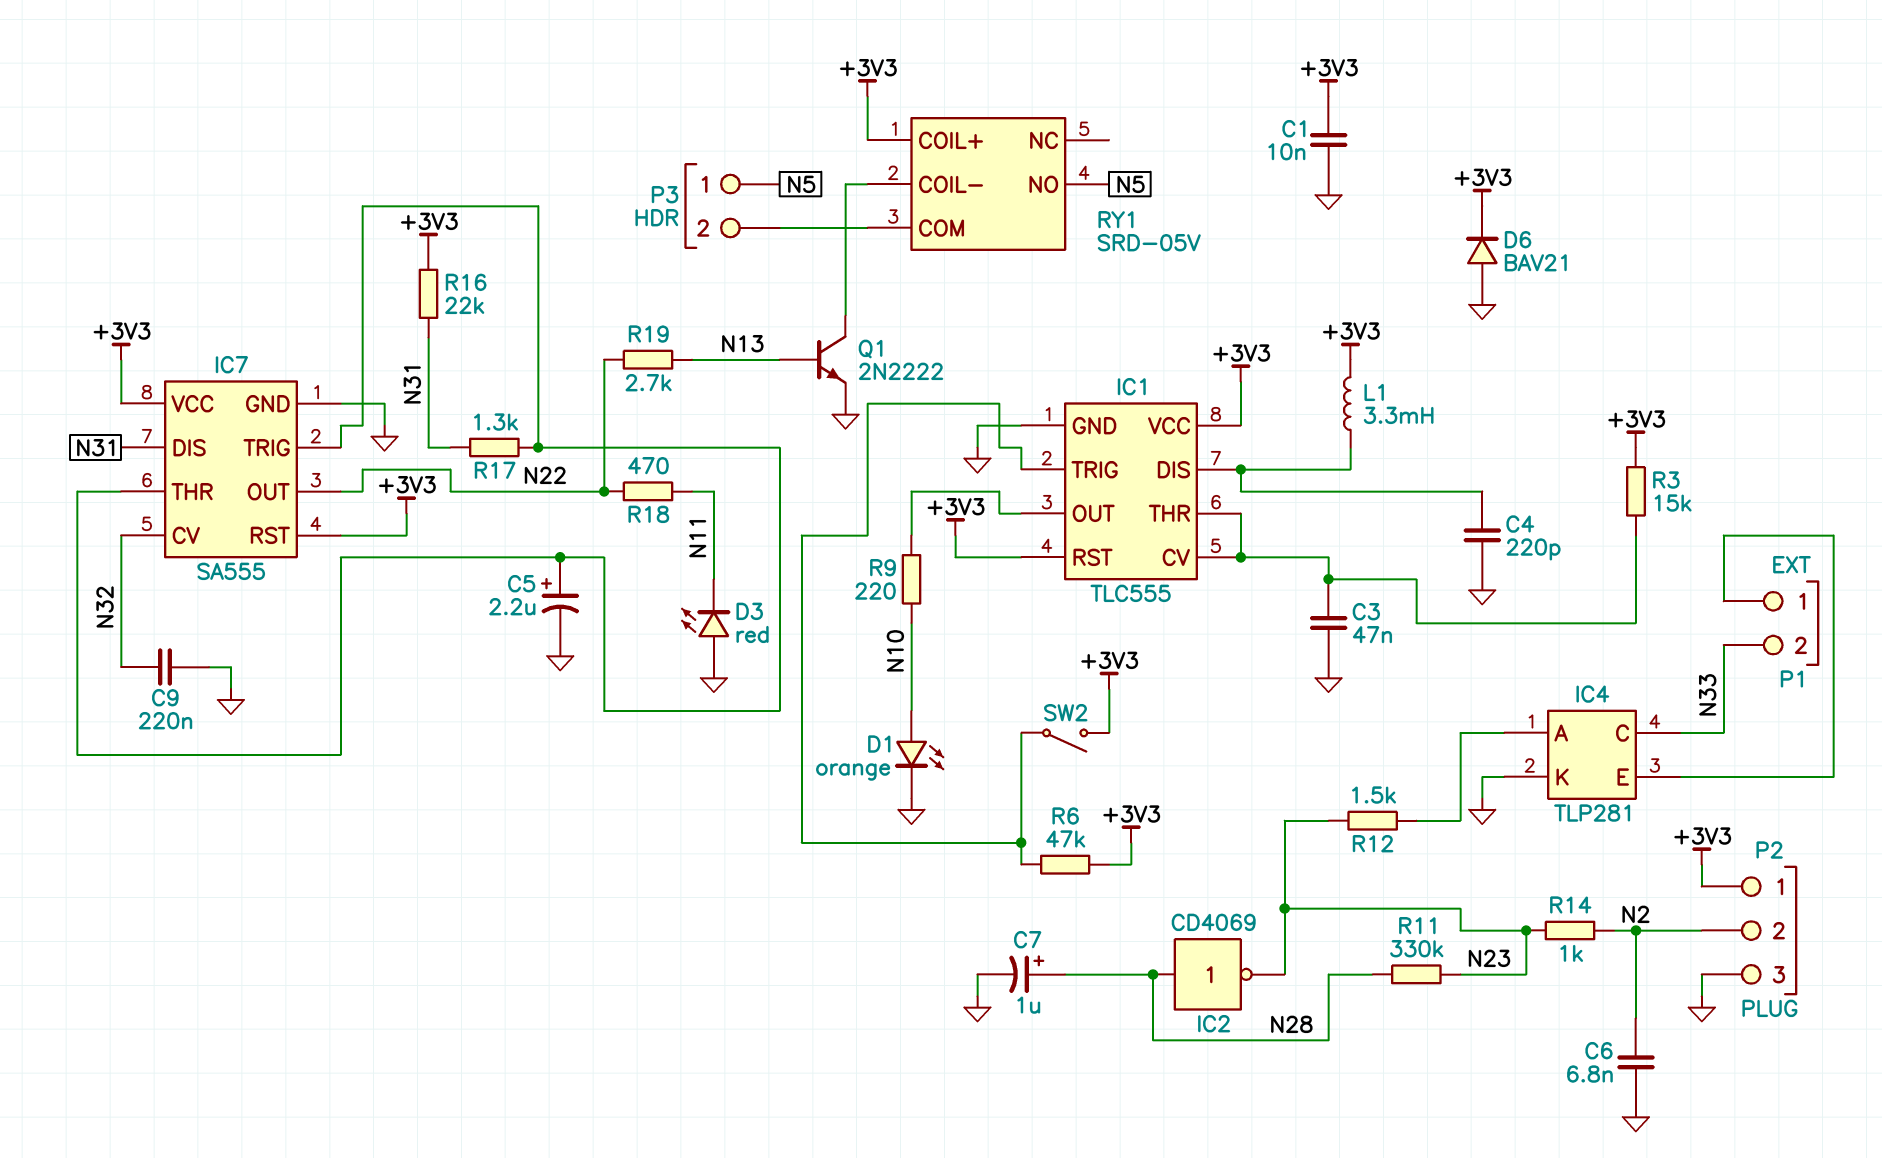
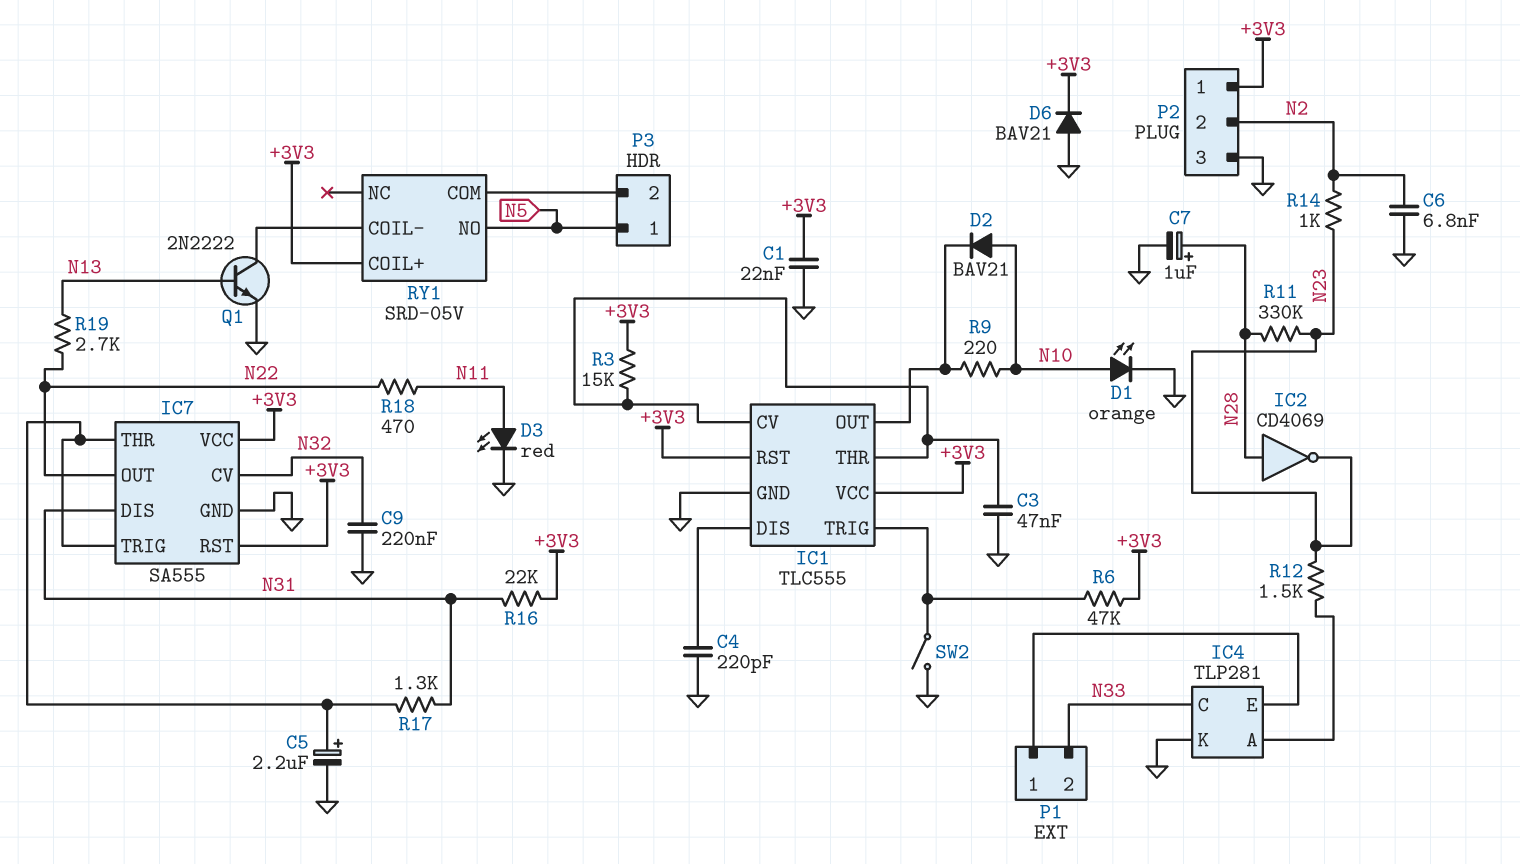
C1: 10nF (+3V3, GND) -> 22nF (+3V3, GND)
D2: none -> diode BAV21 (A N10, K IC1/OUT)
D3: LED red (A GND, K N11) -> LED red (A N11, K GND)
L1: 3.3mH (+3V3, IC1/DIS) -> none
SW2: switch (+3V3, IC1/TRIG) -> switch (GND, IC1/TRIG)

